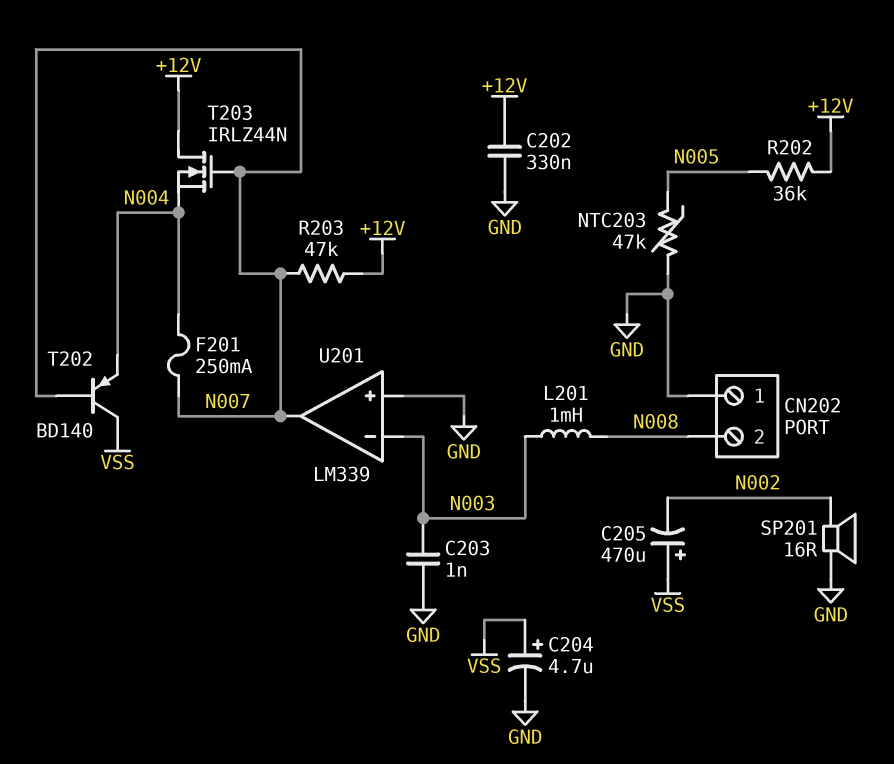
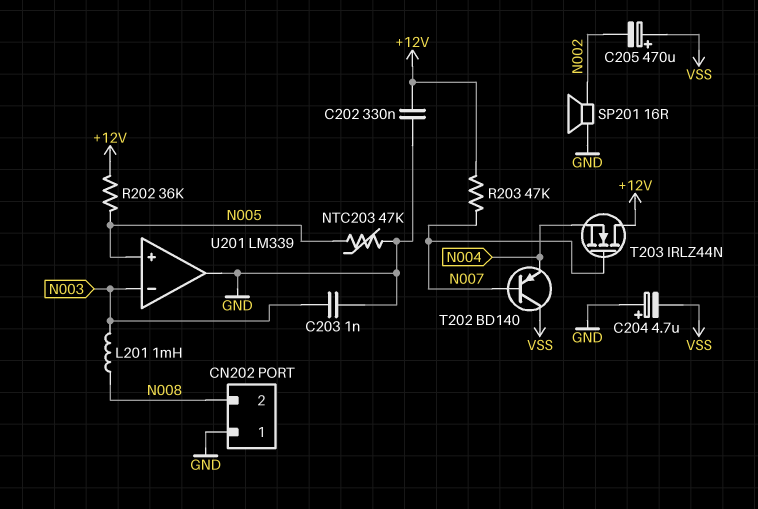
C204: 4.7uF (plus VSS, minus GND) -> 4.7uF (plus GND, minus VSS)
F201: 250mA (N004, N007) -> none
U201 pin in+: GND -> N005
U201 pin out: N007 -> GND

